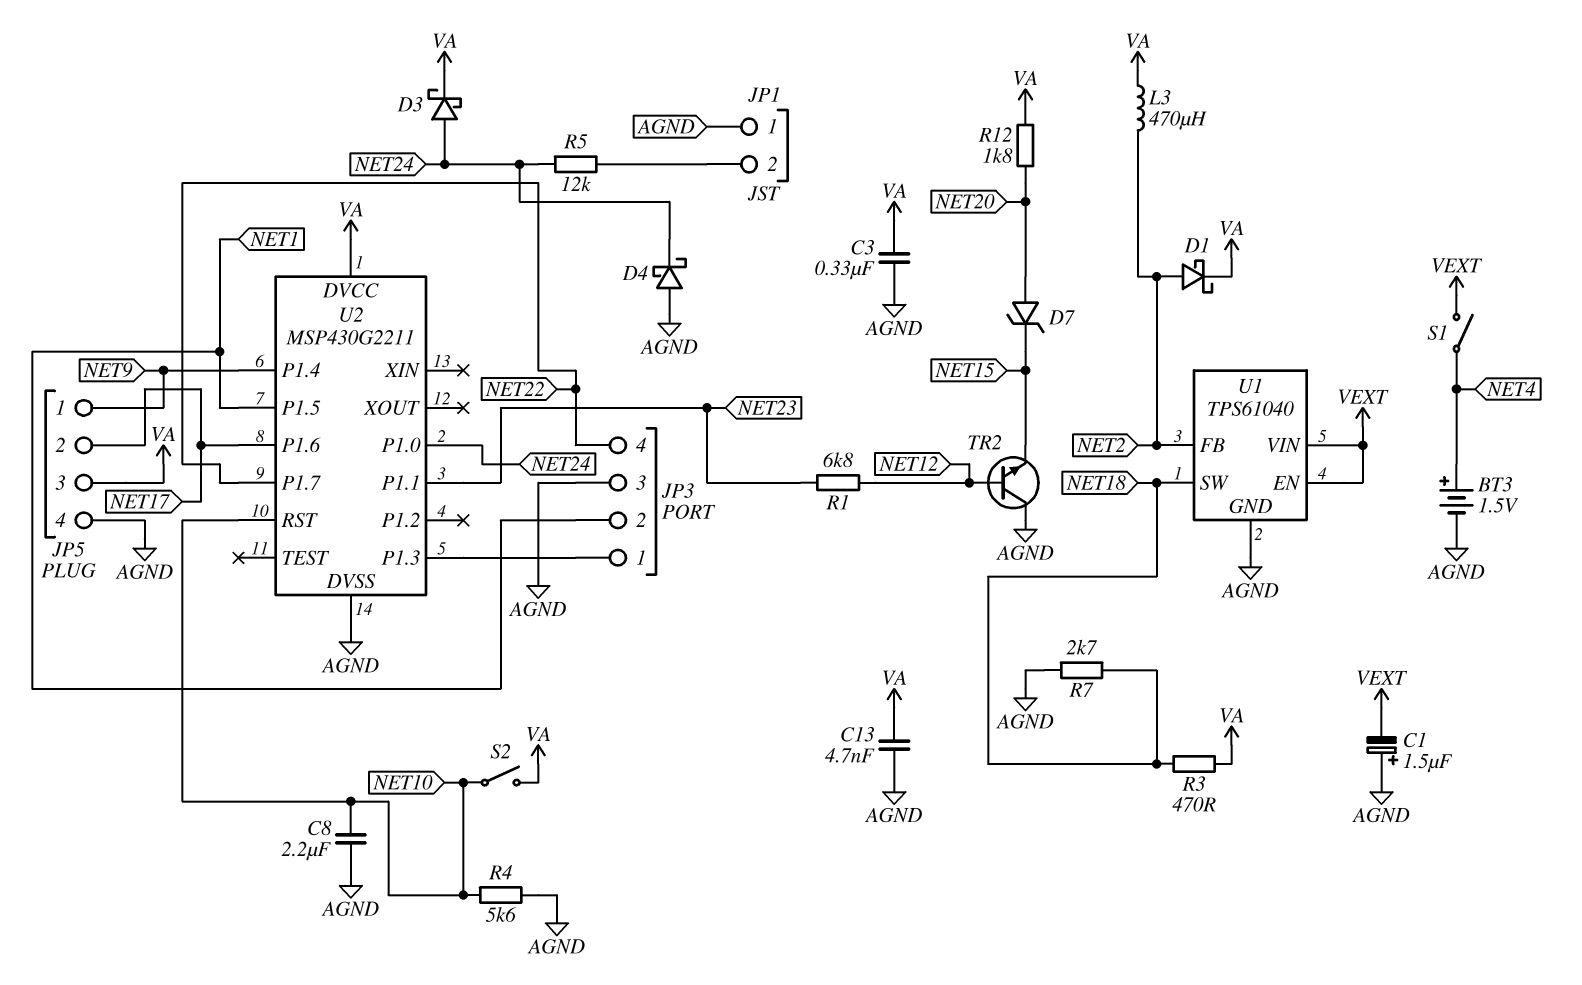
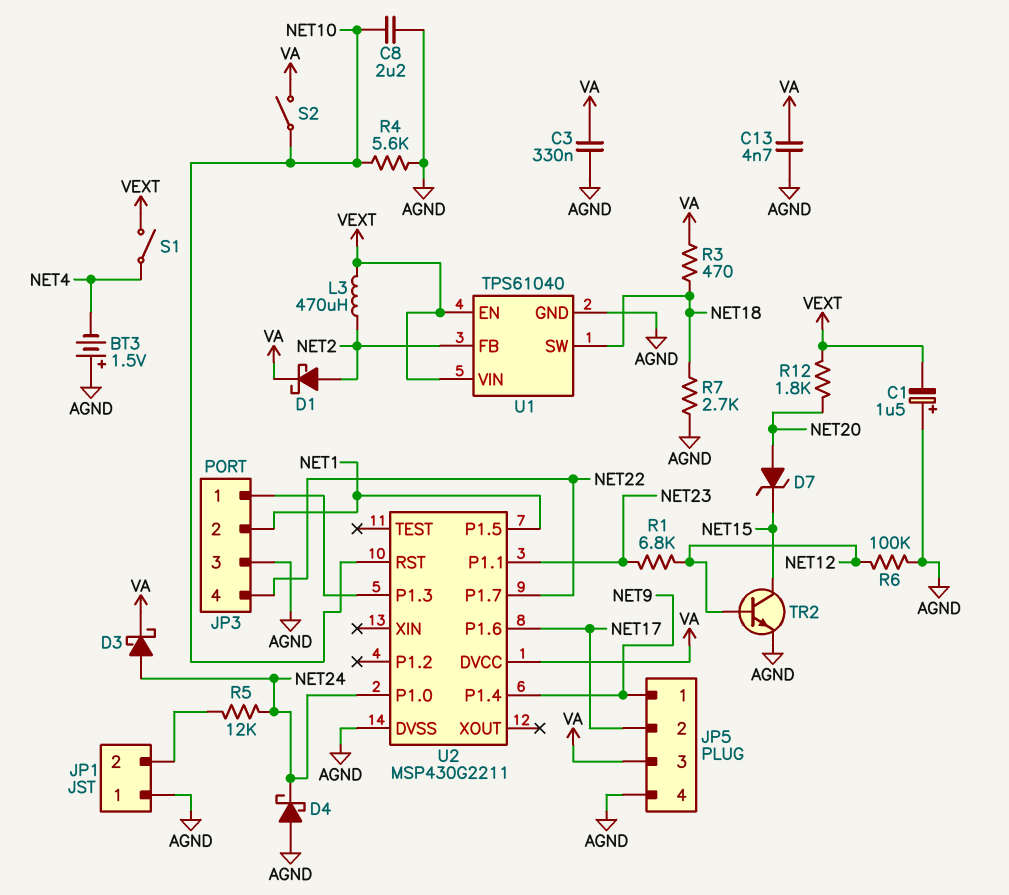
BT3: 1.5V (plus NET4, minus AGND) -> 1.5V (plus AGND, minus NET4)
L3: 470uH (NET2, VA) -> 470uH (NET2, VEXT)
R6: none -> 100k (AGND, NET12)
R12: 1.8k (NET20, VA) -> 1.8k (NET20, VEXT)
TR2: NPN (B NET12, C AGND, E NET15) -> NPN (B NET12, C NET15, E AGND)

